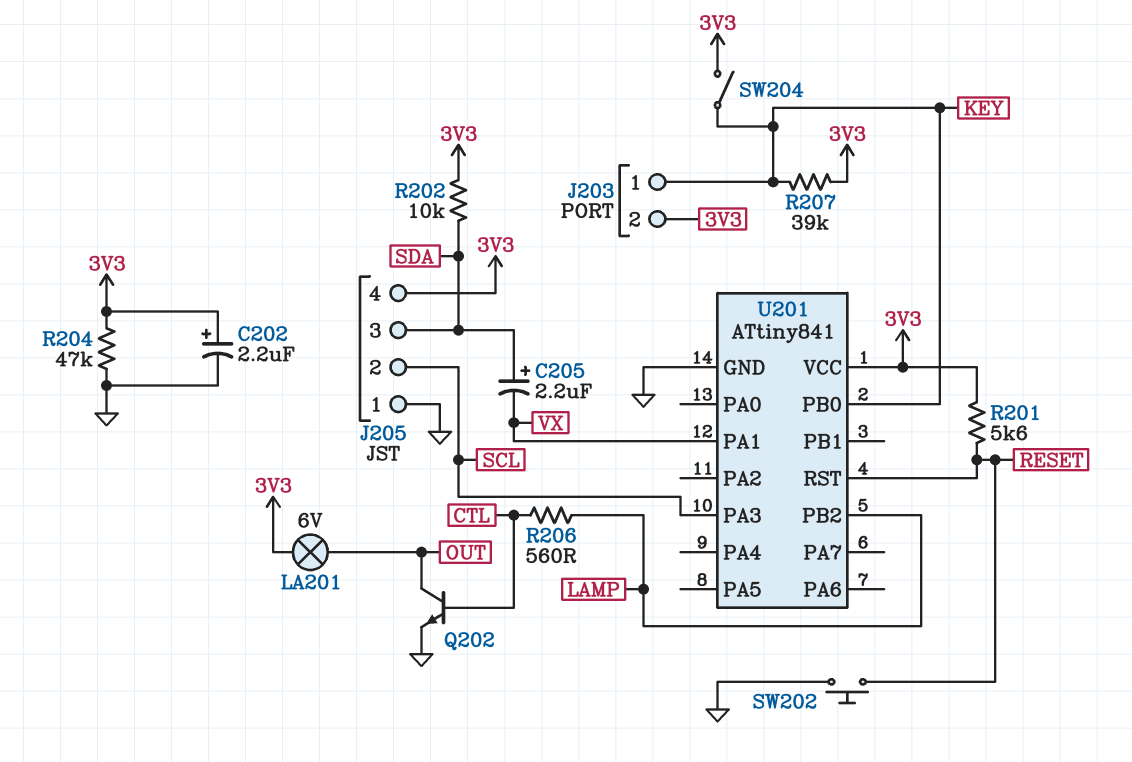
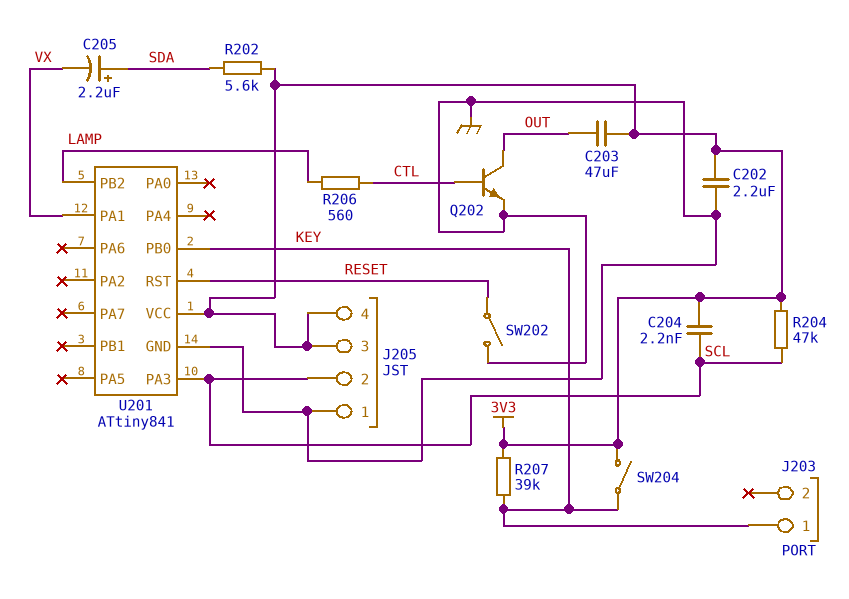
C202: 2.2uF (plus 3V3, minus GND) -> 2.2uF (3V3, GND)
C203: none -> 47uF (3V3, OUT)
C204: none -> 2.2nF (3V3, SCL)
J203 pin 2: 3V3 -> none
J205 pin 3: SDA -> 3V3
LA201: lamp 6V (3V3, OUT) -> none
R201: 5.6k (3V3, RESET) -> none
R202: 10k (3V3, SDA) -> 5.6k (3V3, SDA)
R204: 47k (3V3, GND) -> 47k (3V3, SCL)
SW202: button (GND, RESET) -> switch (GND, RESET)

